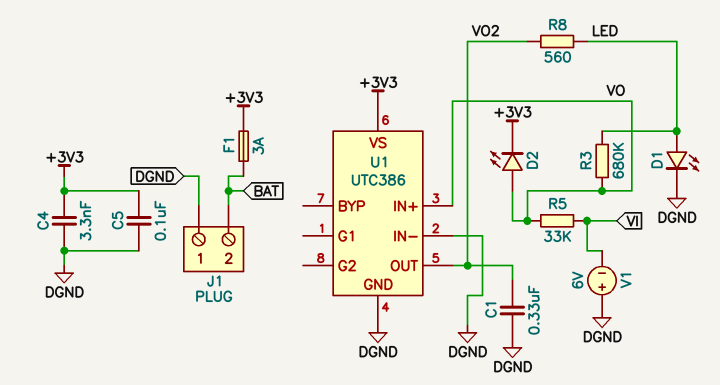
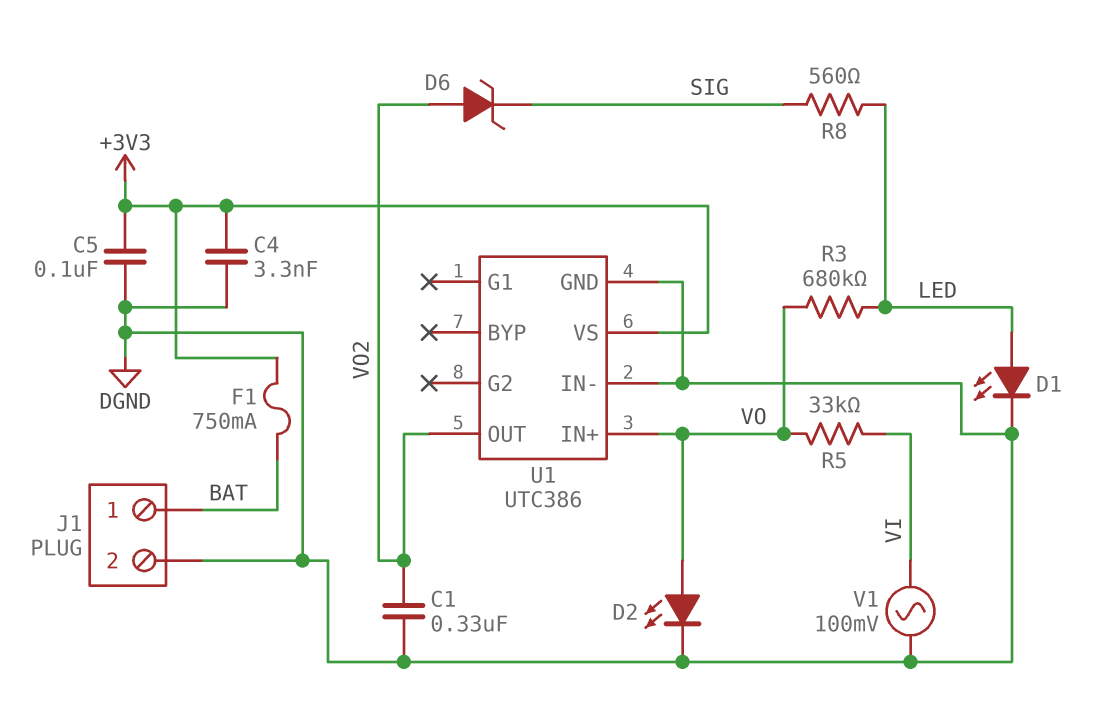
D2: LED (A VO, K +3V3) -> LED (A VO, K DGND)
D6: none -> zener (A VO2, K SIG)
F1: 3A (+3V3, BAT) -> 750mA (+3V3, BAT)
J1 pin 1: DGND -> BAT
J1 pin 2: BAT -> DGND
R8: 560 (LED, VO2) -> 560 (LED, SIG)
V1: 6V (plus DGND, minus VI) -> AC 100mV (DGND, VI)

